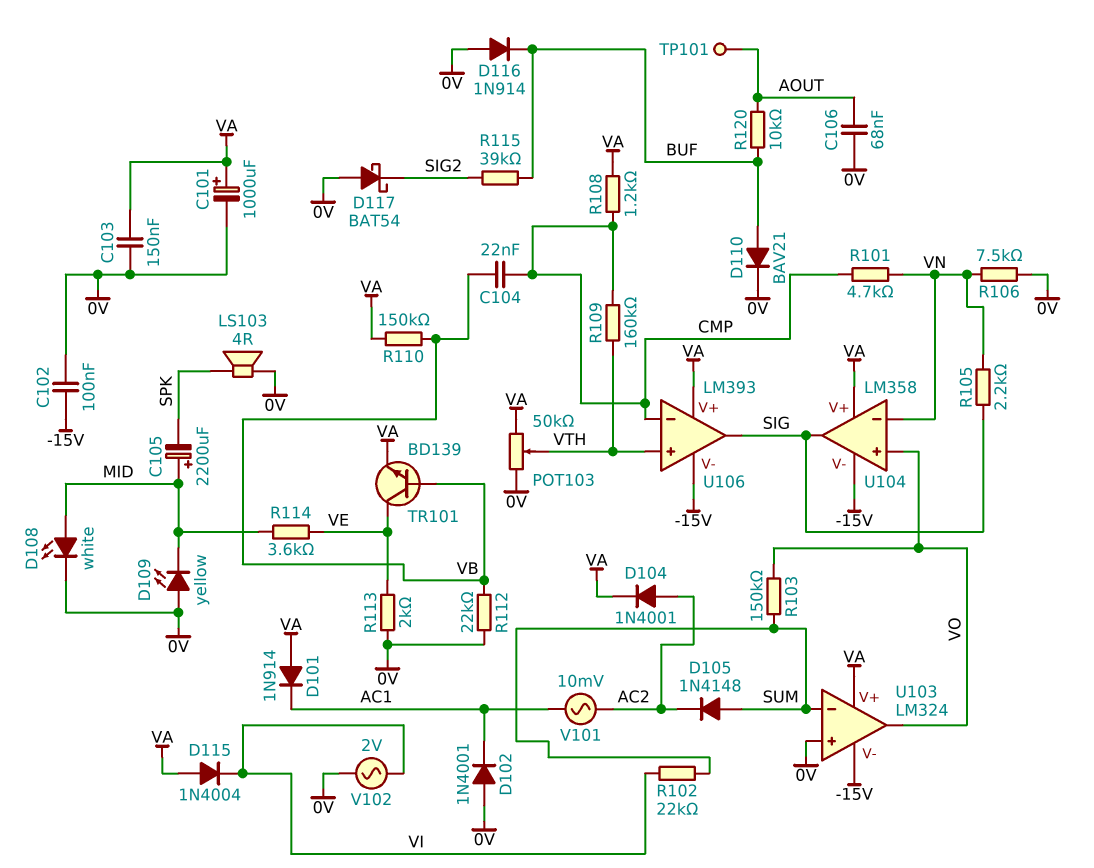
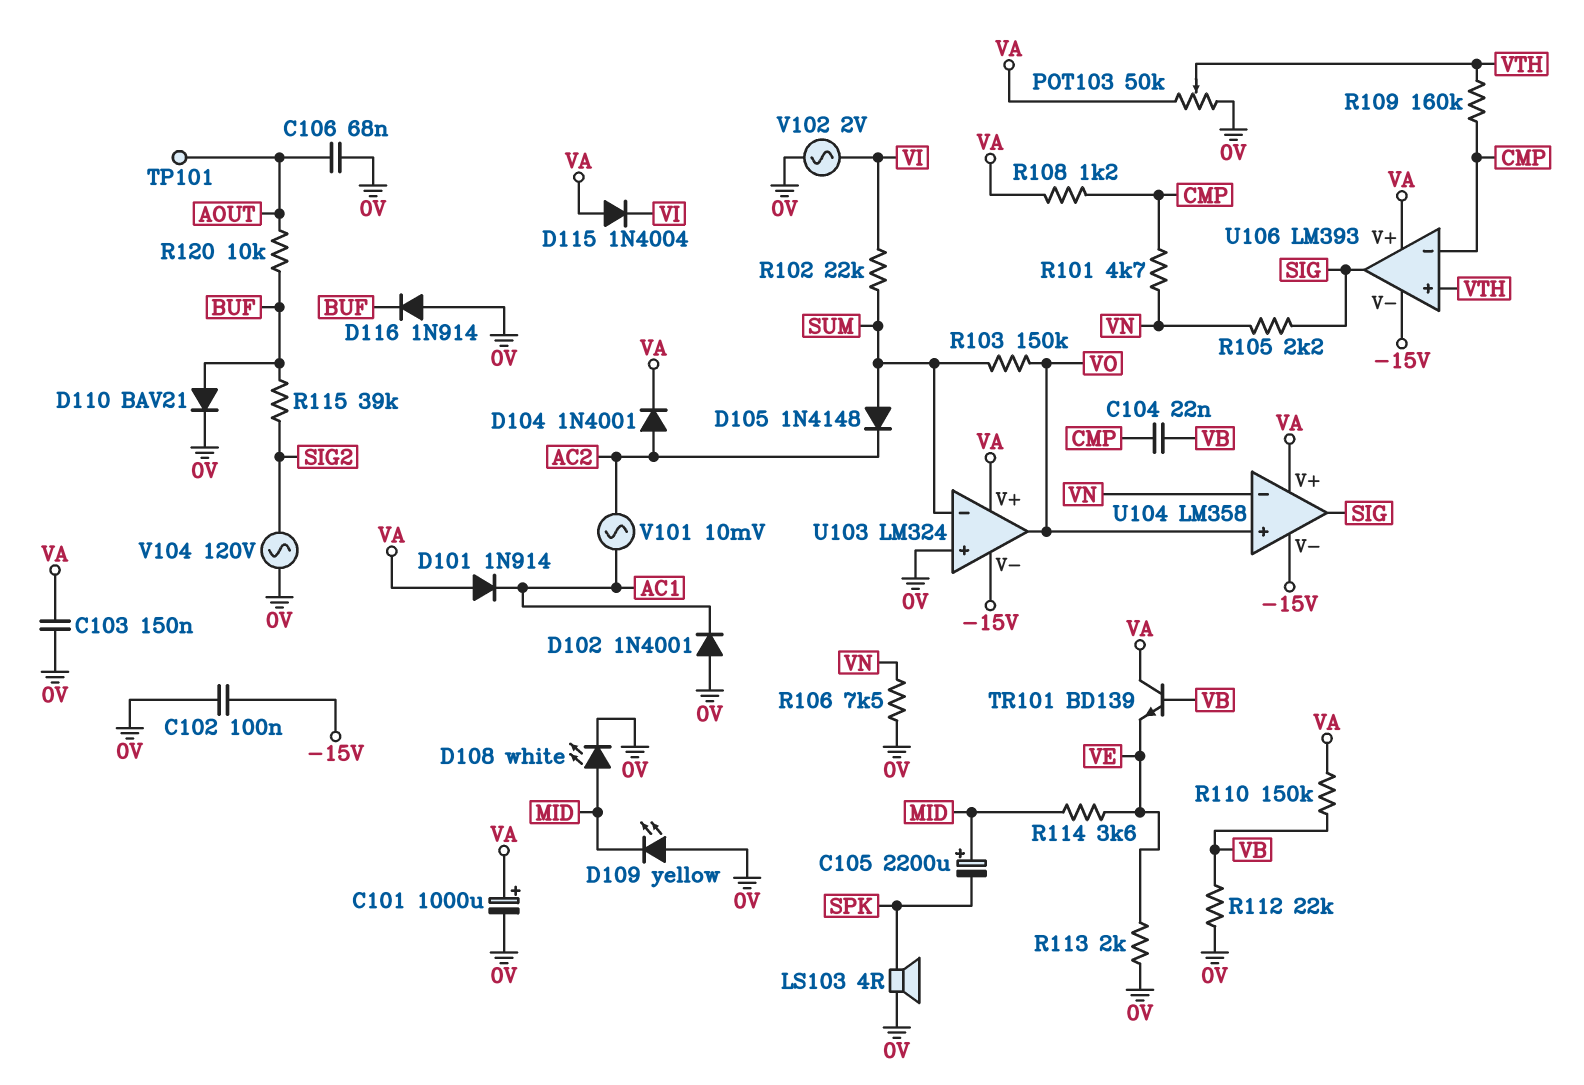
D117: schottky BAT54 (A 0V, K SIG2) -> none
TR101: NPN BD139 (B VB, C VE, E VA) -> NPN BD139 (B VB, C VA, E VE)
V104: none -> AC 120V (0V, SIG2)

